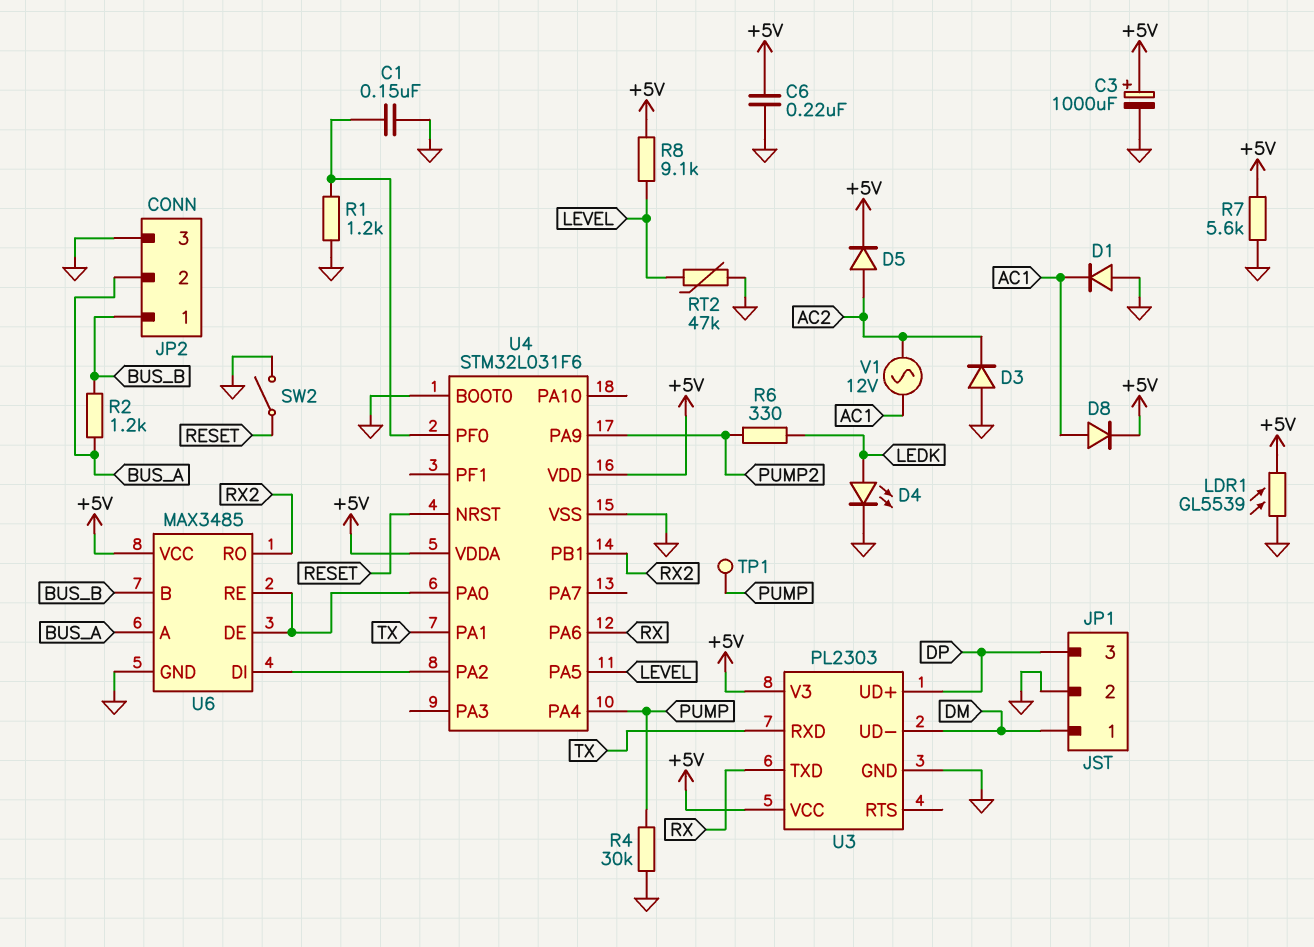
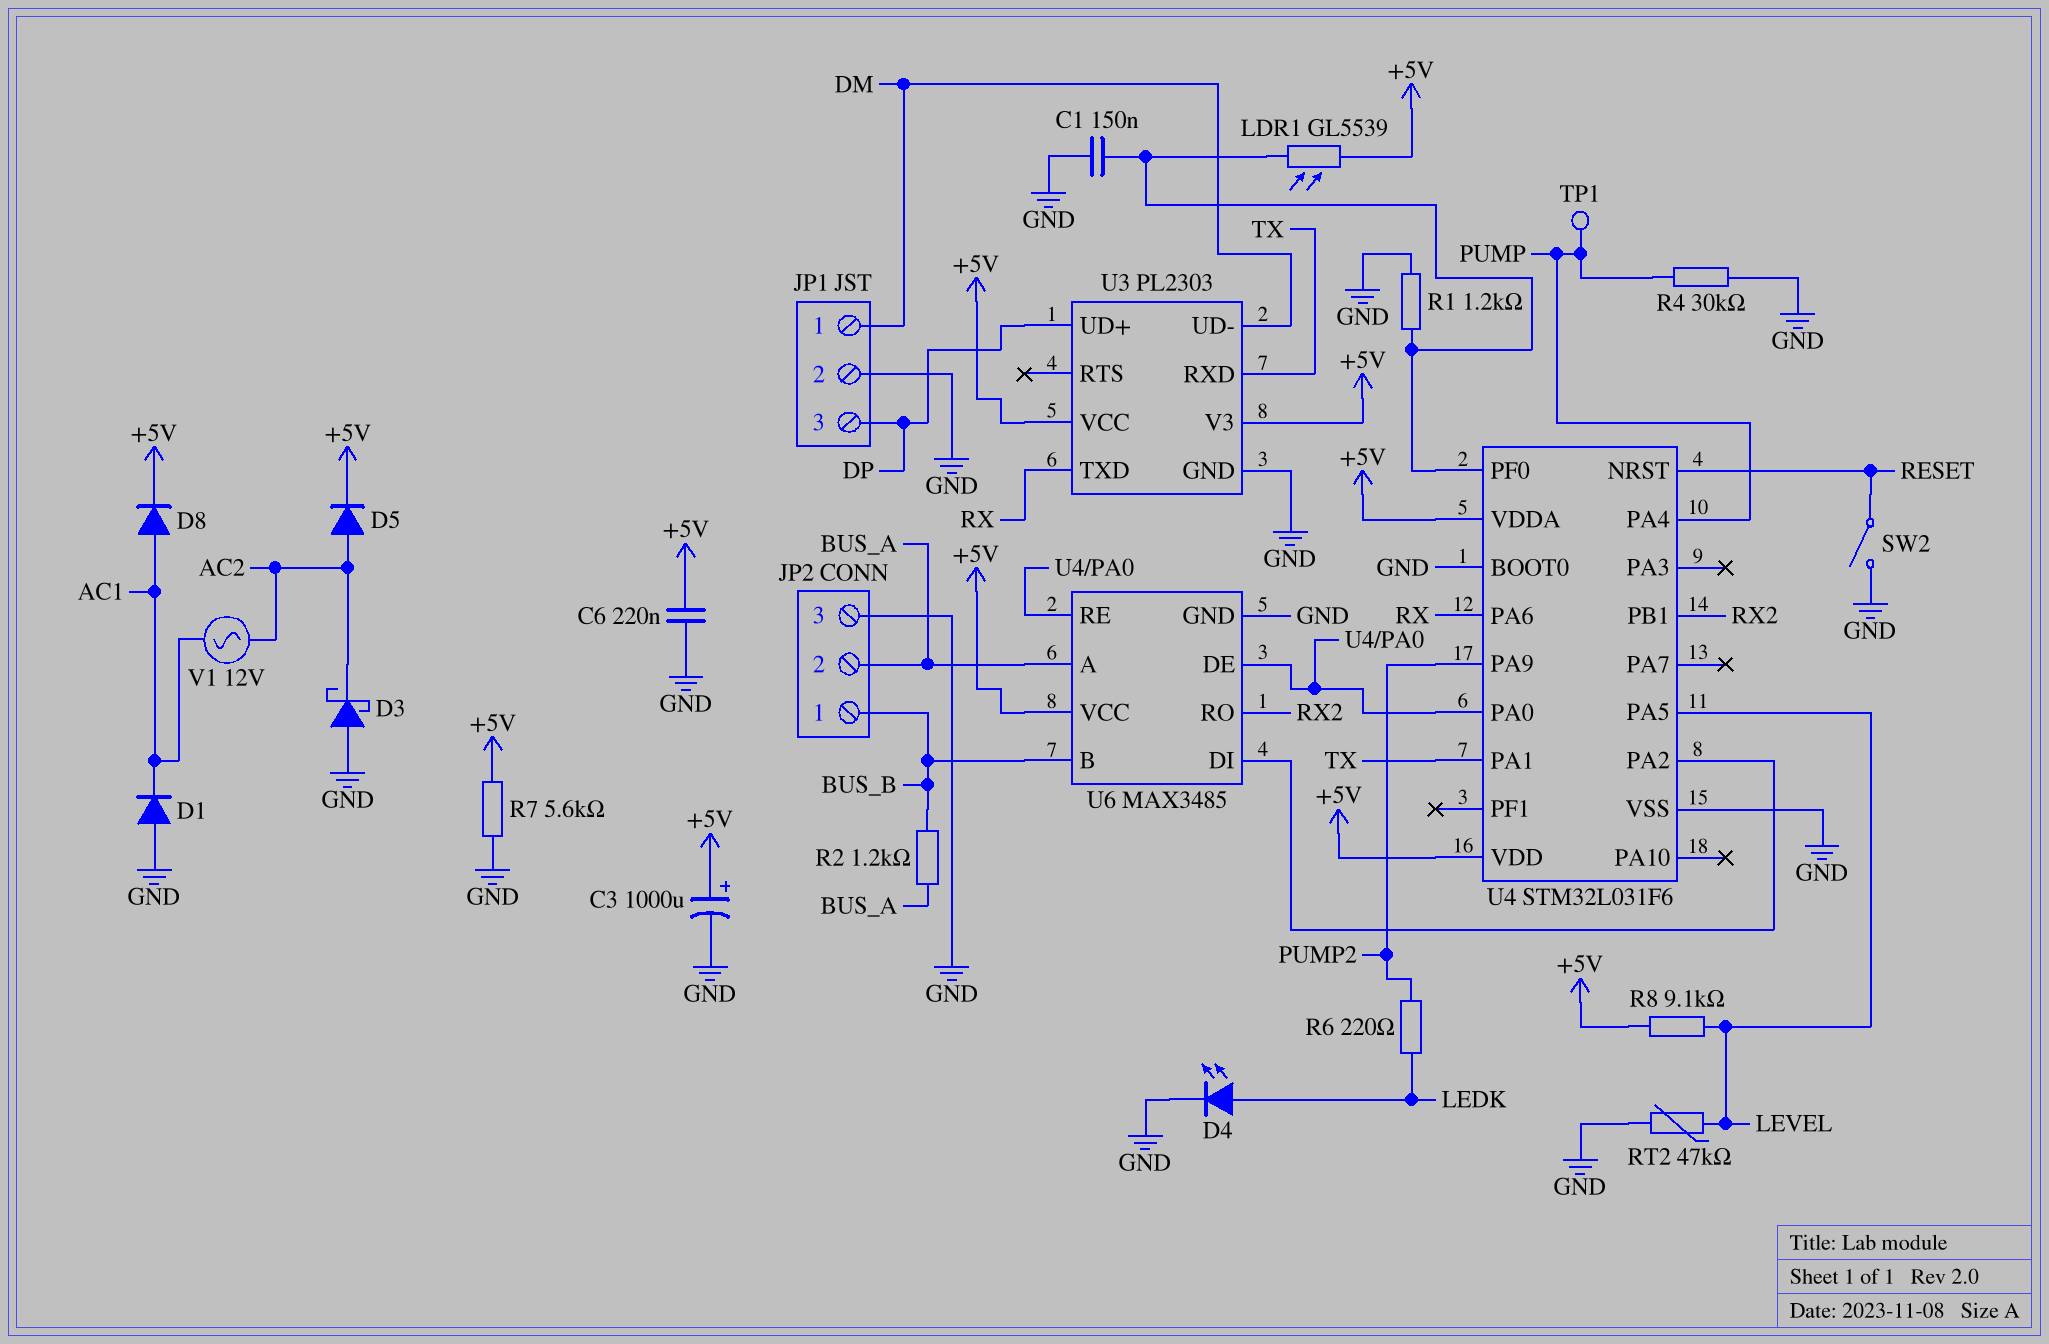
D3: diode (A GND, K AC2) -> schottky (A GND, K AC2)
LDR1: GL5539 (+5V, GND) -> GL5539 (+5V, U4/PF0)
R6: 330 (LEDK, PUMP2) -> 220 (LEDK, PUMP2)

